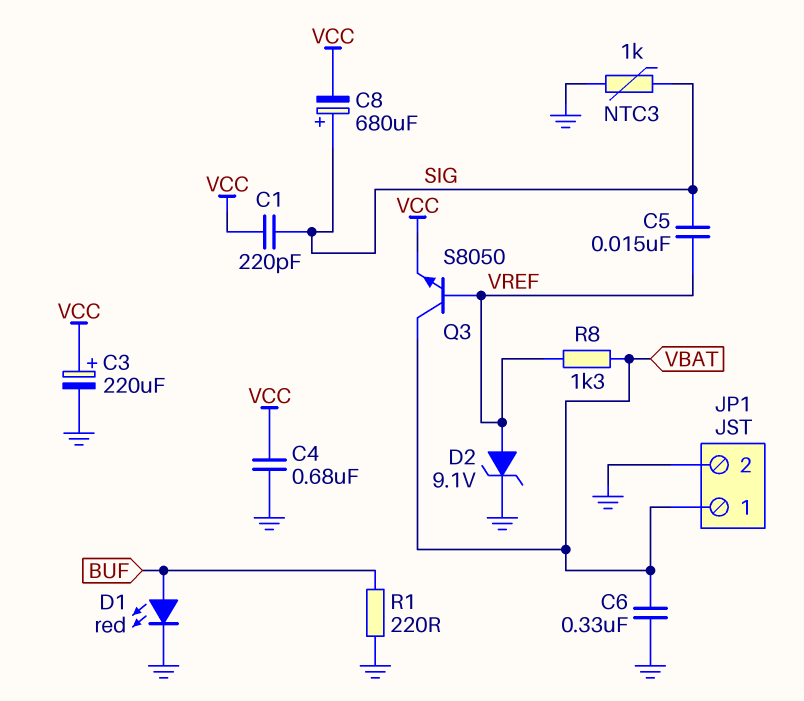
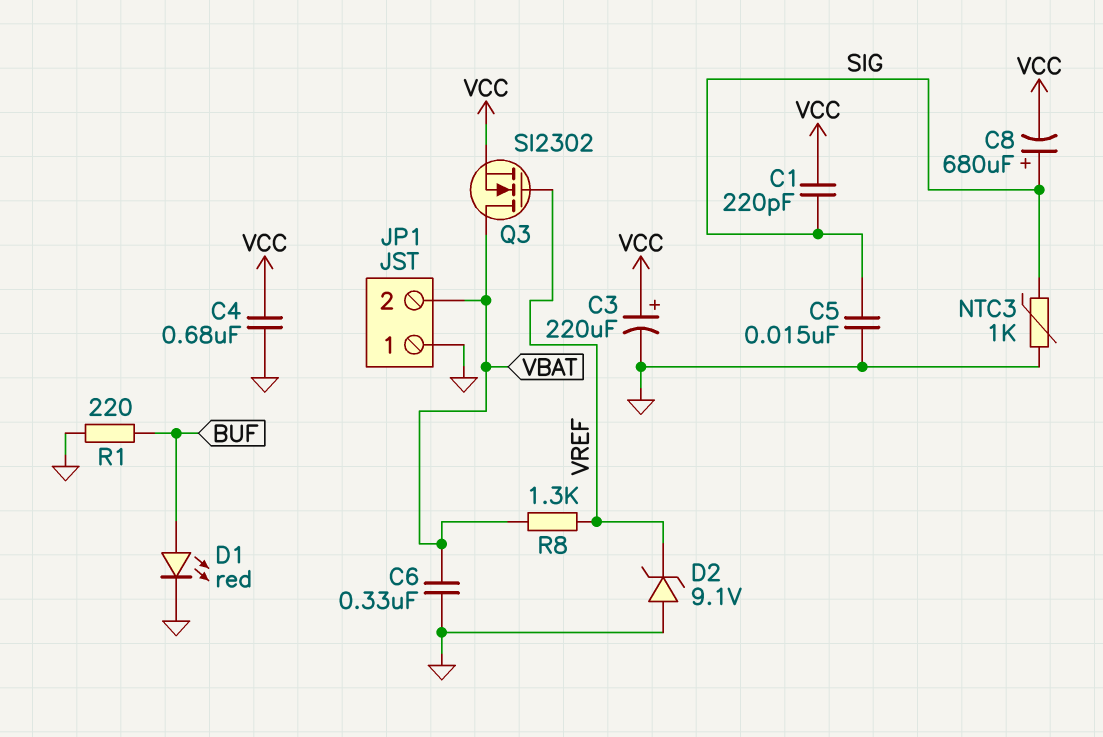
C5: 15nF (SIG, VREF) -> 15nF (GND, SIG)
D2: zener 9.1V (A VREF, K GND) -> zener 9.1V (A GND, K VREF)
JP1 pin 1: VBAT -> GND
JP1 pin 2: GND -> VBAT
Q3: NPN S8050 (B VREF, C VBAT, E VCC) -> NMOS SI2302 (G VREF, D VBAT, S VCC)

